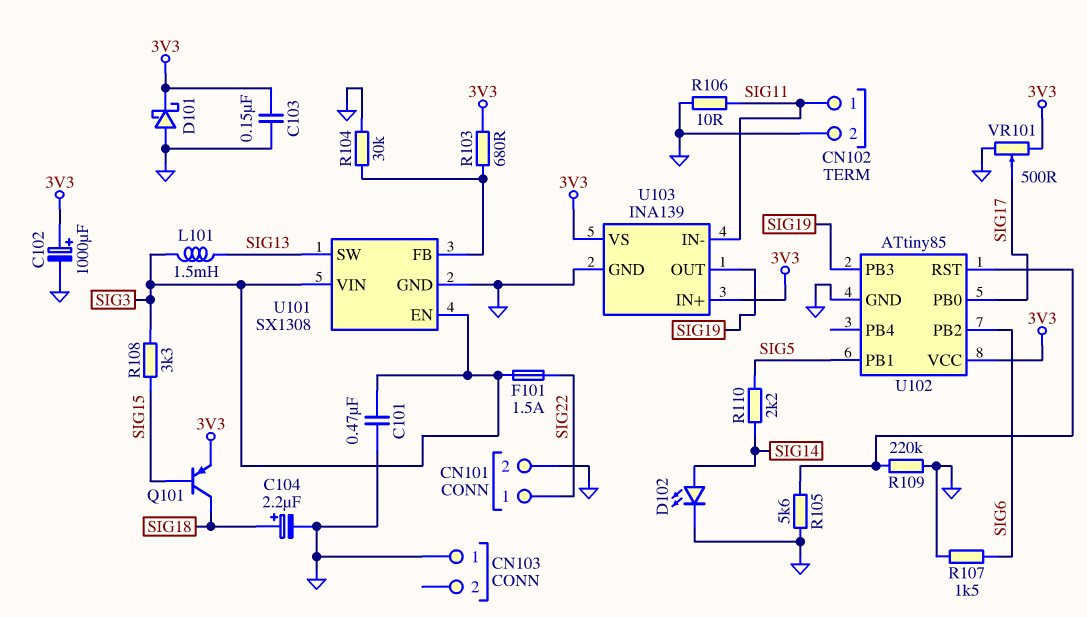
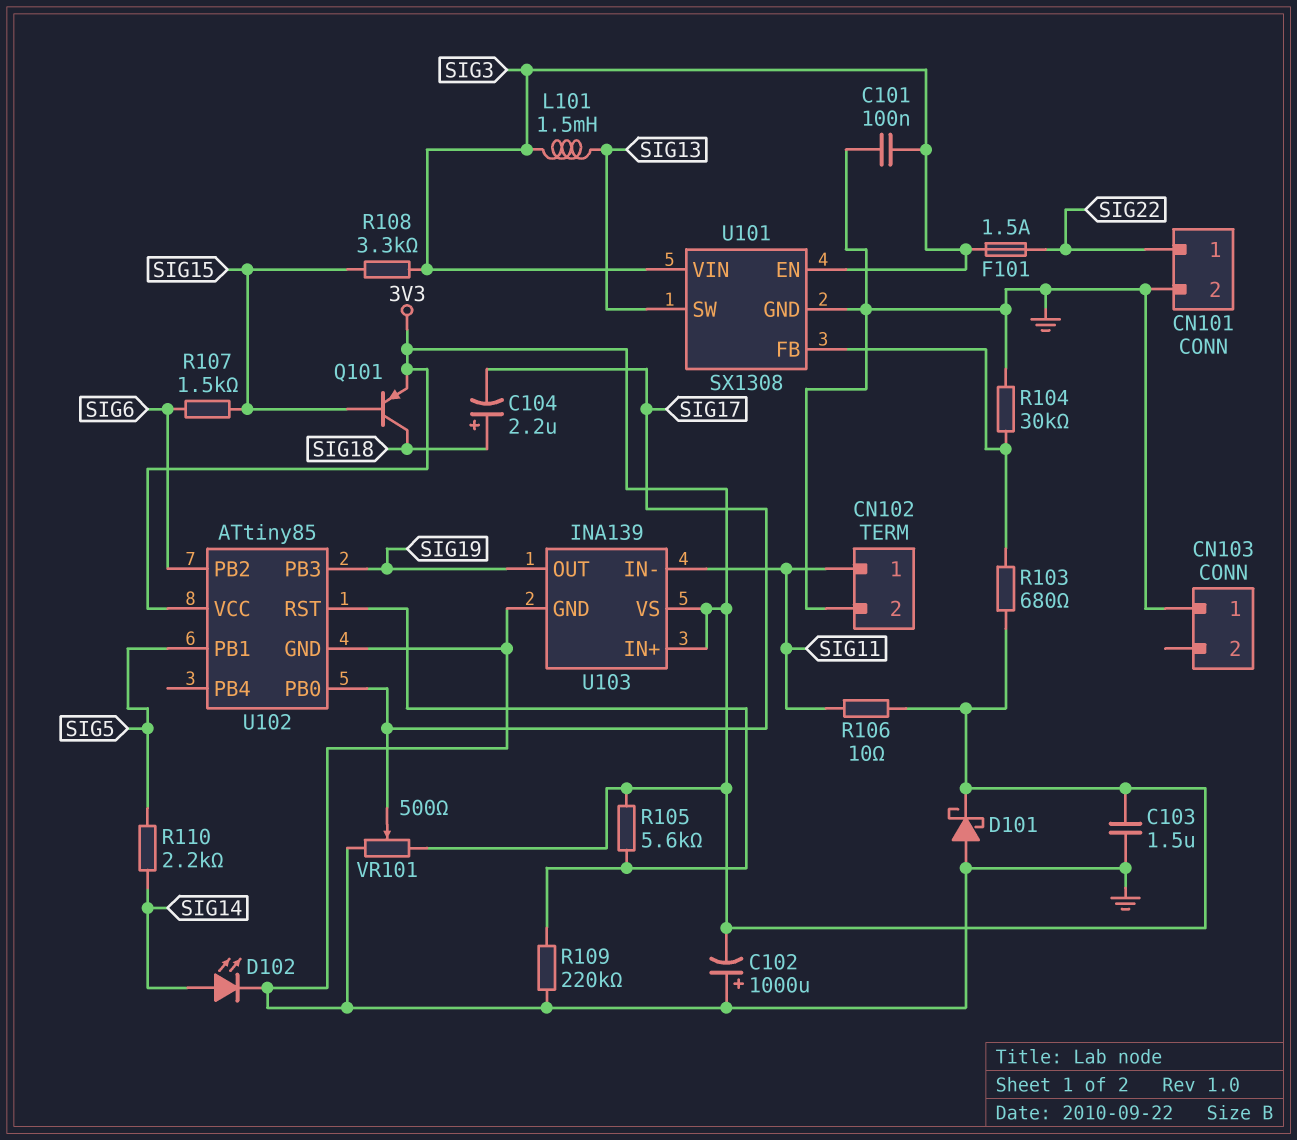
C101: 470nF (GND, SIG3) -> 100nF (GND, SIG3)
C102: 1000uF (plus 3V3, minus GND) -> 1000uF (plus GND, minus 3V3)
C103: 150nF (3V3, GND) -> 1.5uF (3V3, GND)
C104: 2.2uF (plus SIG18, minus GND) -> 2.2uF (plus SIG18, minus SIG17)
R105: 5.6k (GND, U102/RST) -> 5.6k (3V3, U102/RST)
R106: 10 (GND, SIG11) -> 10 (3V3, SIG11)
R107: 1.5k (GND, SIG6) -> 1.5k (SIG6, SIG15)

